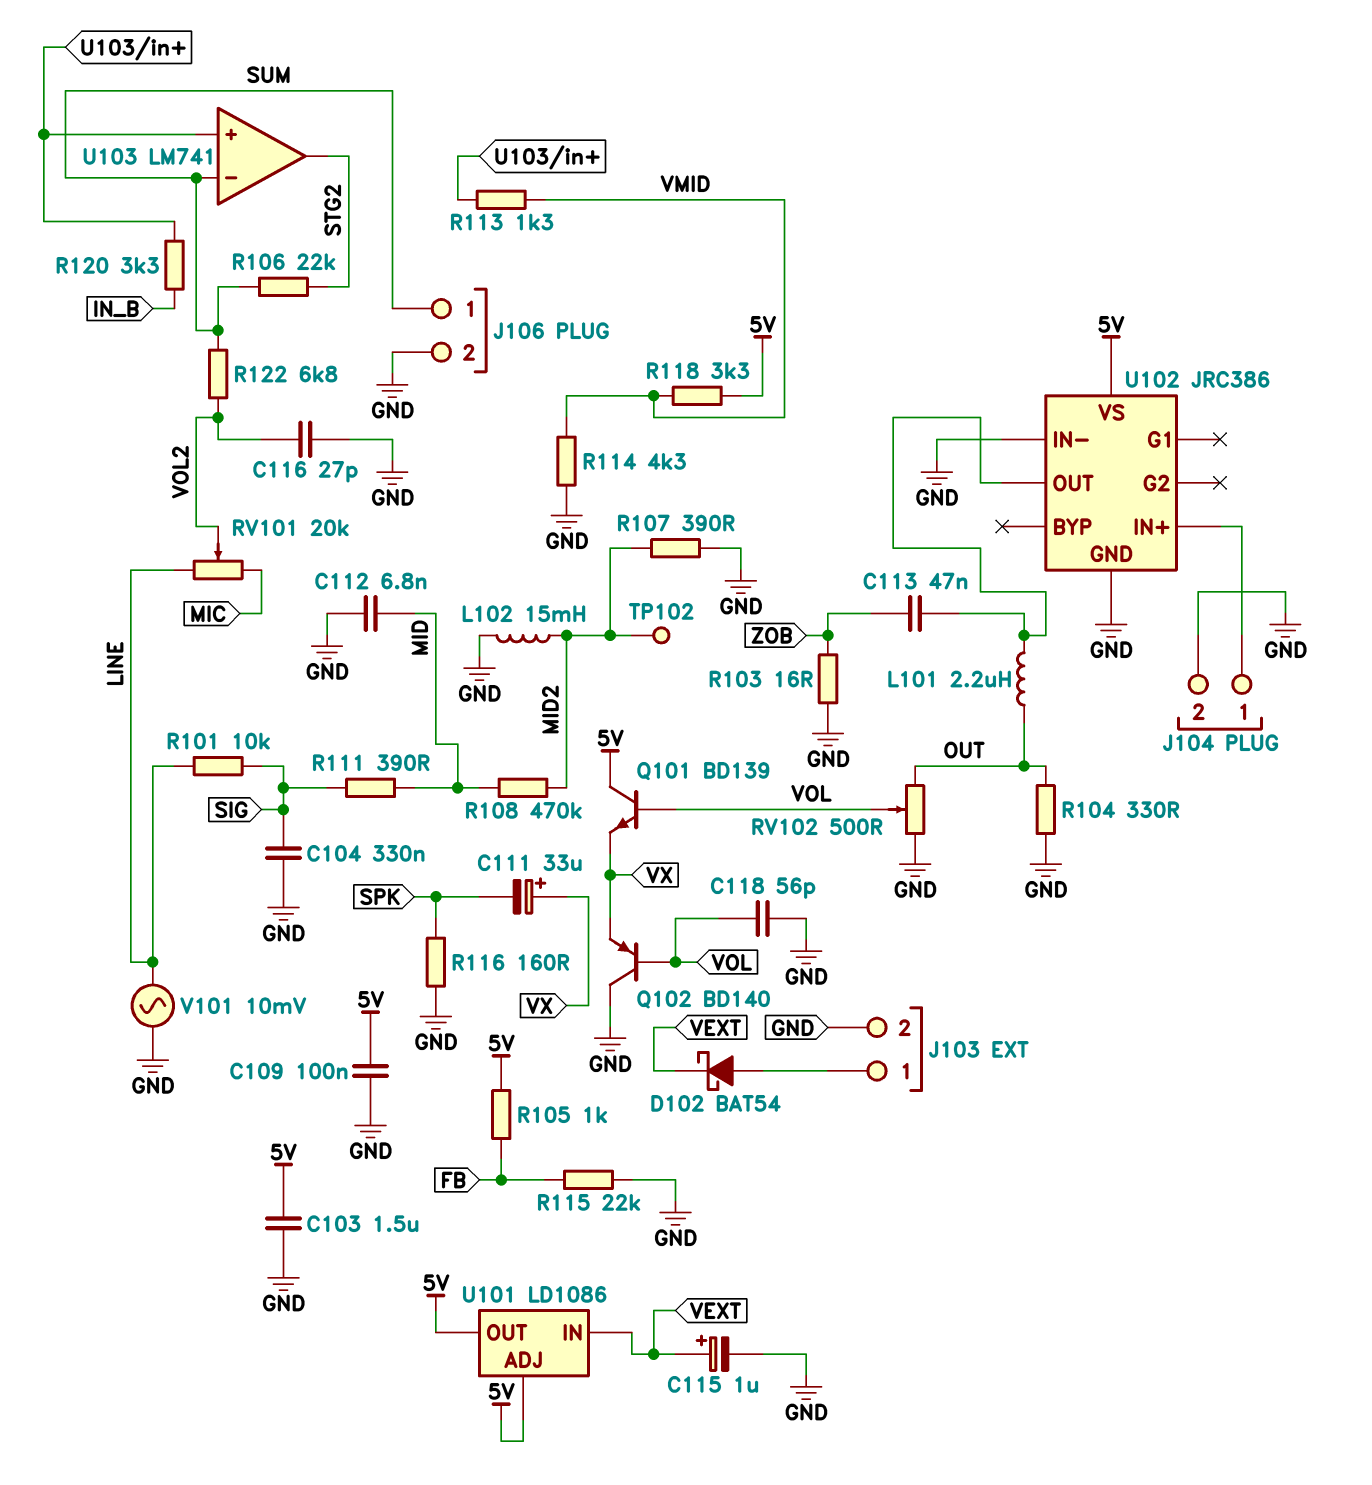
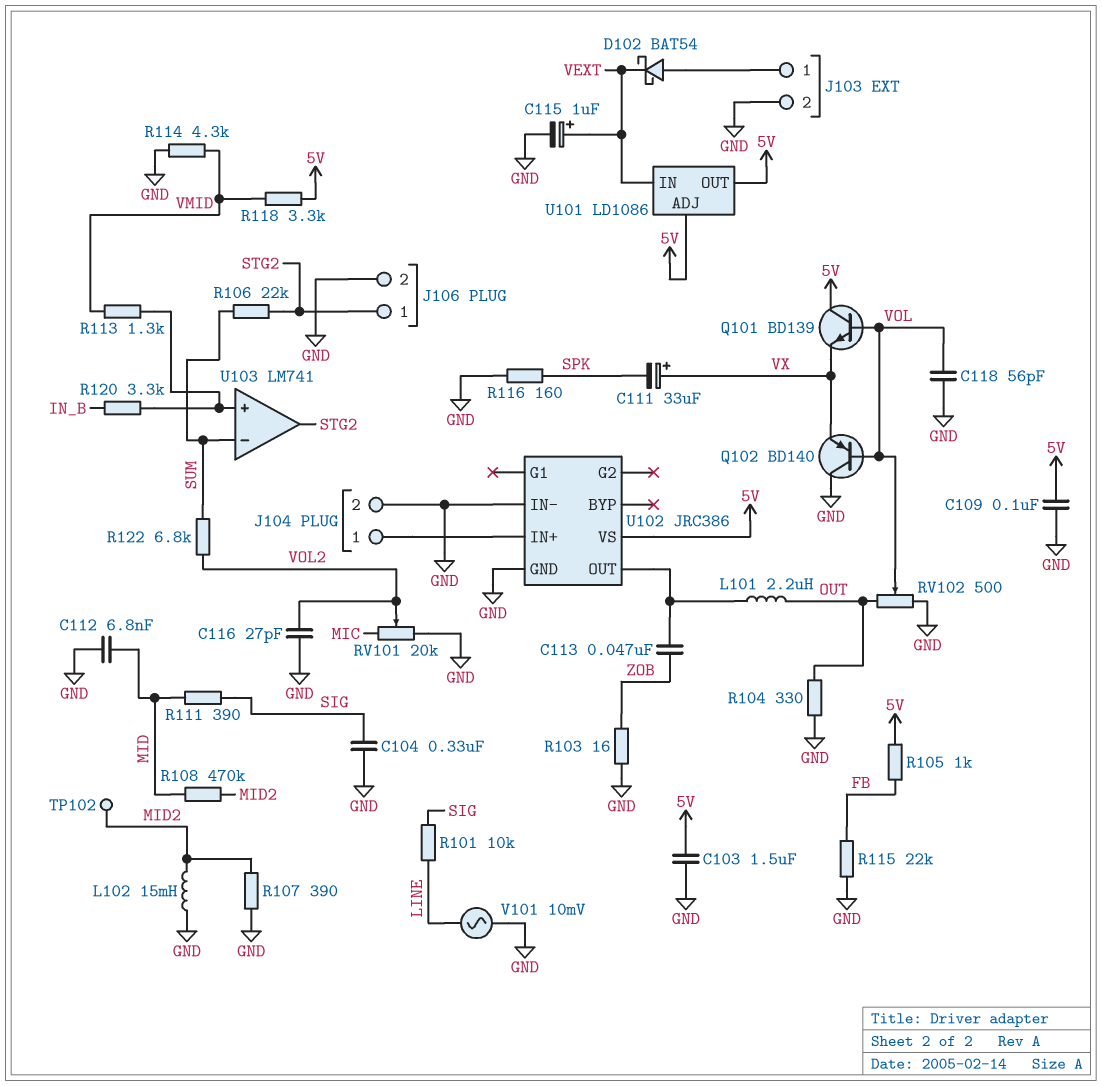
J106 pin 1: SUM -> STG2
RV101: 20k (LINE, MIC, wiper VOL2) -> 20k (GND, MIC, wiper VOL2)

